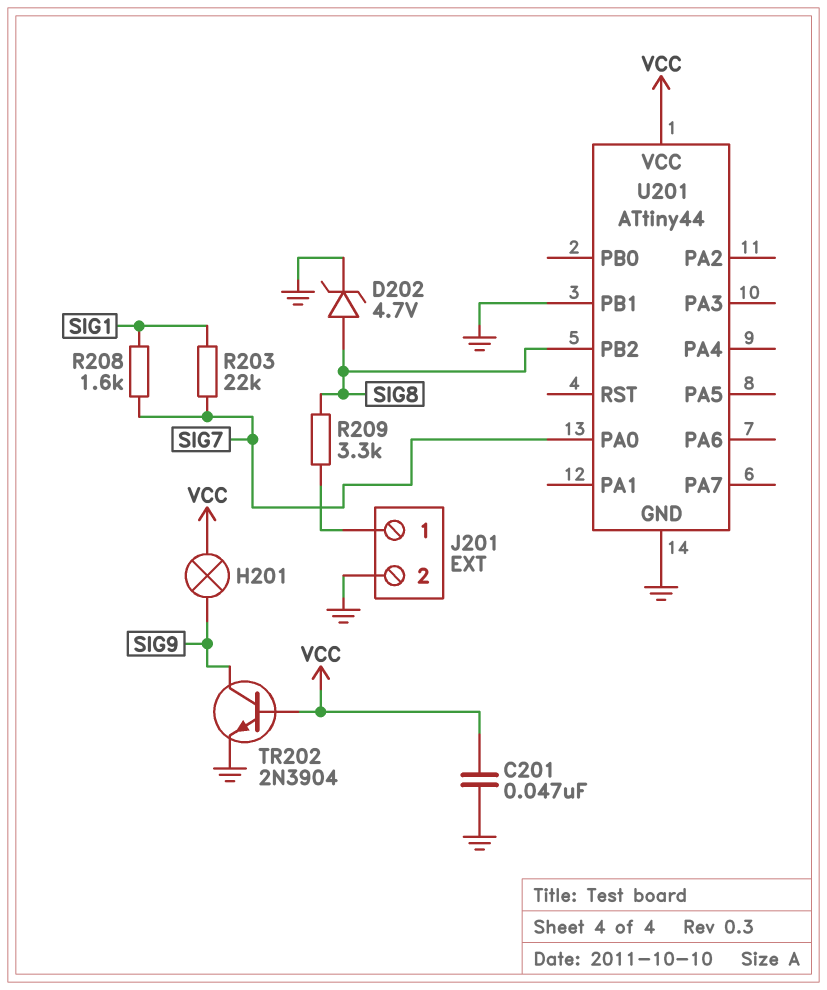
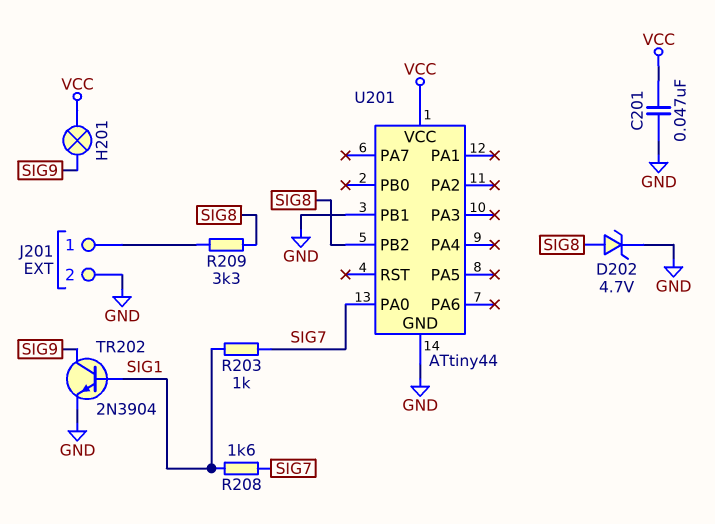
R203: 22k (SIG1, SIG7) -> 1k (SIG1, SIG7)
TR202: NPN 2N3904 (B VCC, C SIG9, E GND) -> NPN 2N3904 (B SIG1, C SIG9, E GND)

